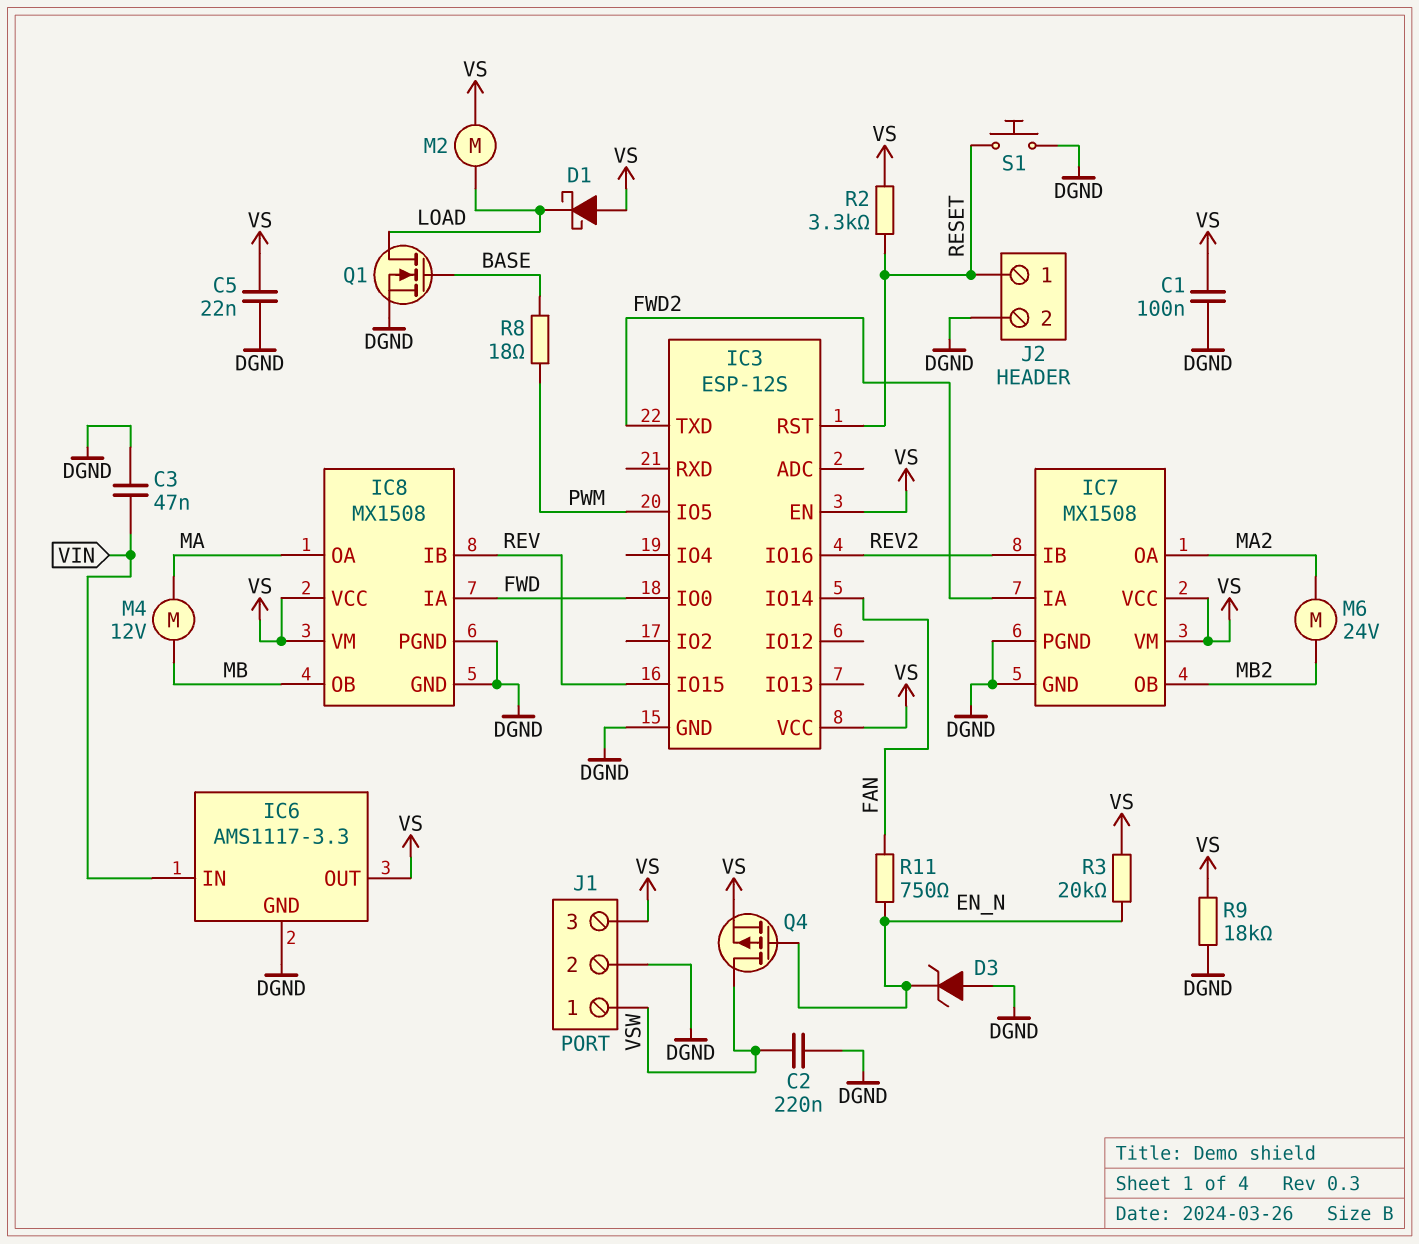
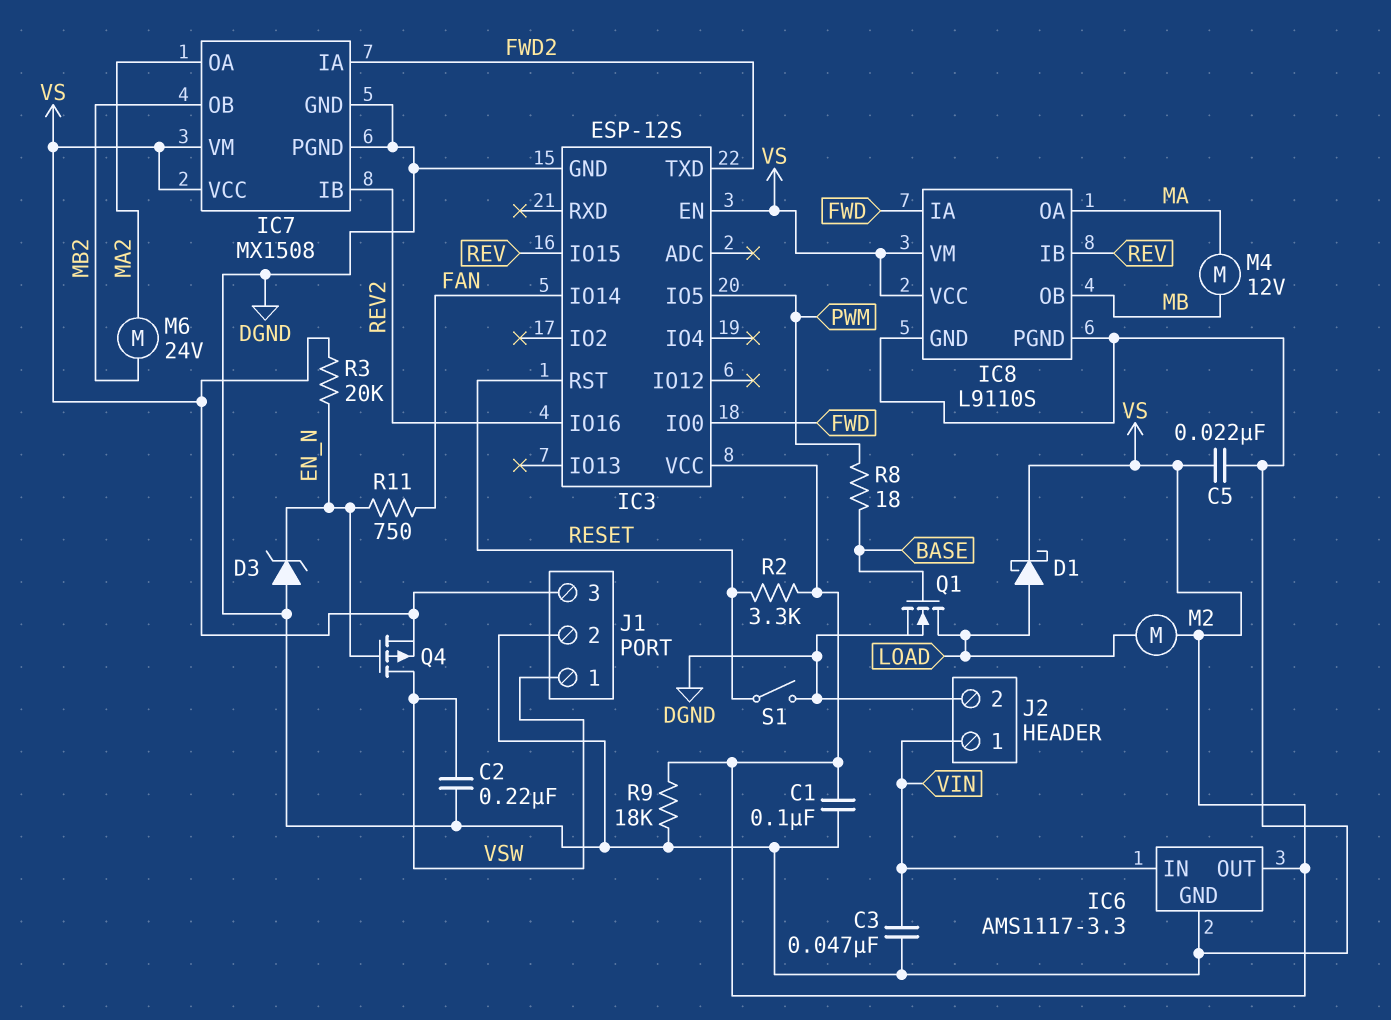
D1: schottky (A VS, K LOAD) -> schottky (A LOAD, K VS)
IC8: MX1508 -> L9110S
J2 pin 1: RESET -> VIN
S1: button (DGND, RESET) -> switch (DGND, RESET)

